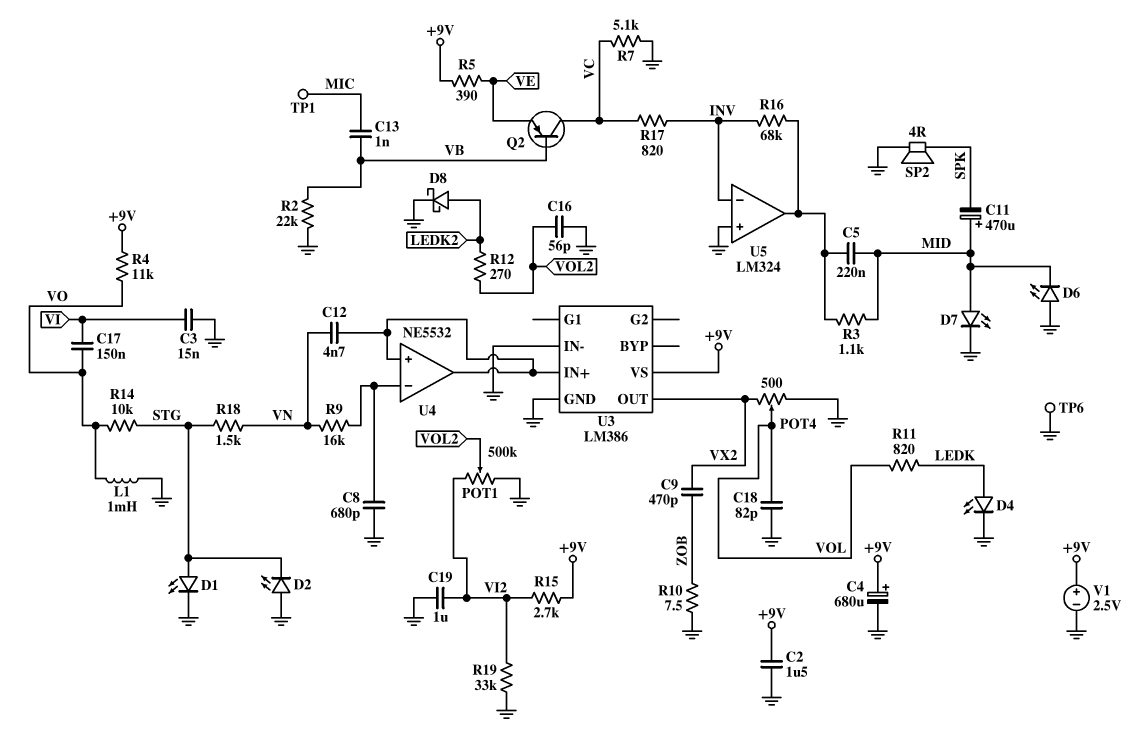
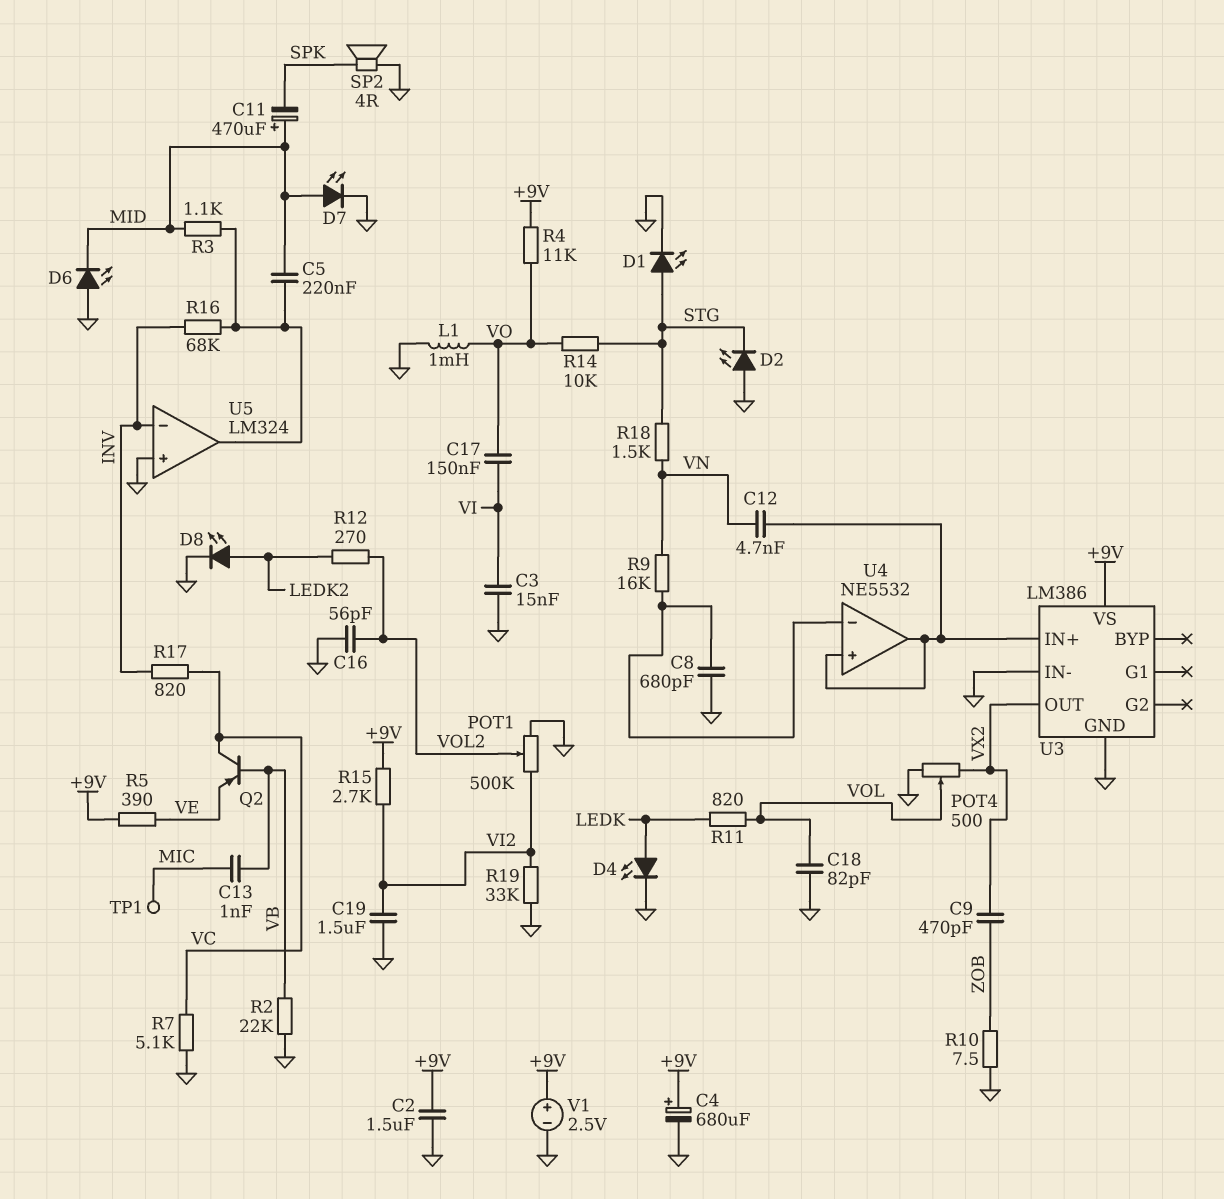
C19: 1uF (GND, VI2) -> 1.5uF (GND, VI2)
D8: schottky (A LEDK2, K GND) -> LED (A LEDK2, K GND)
TP6: test point (GND) -> none

